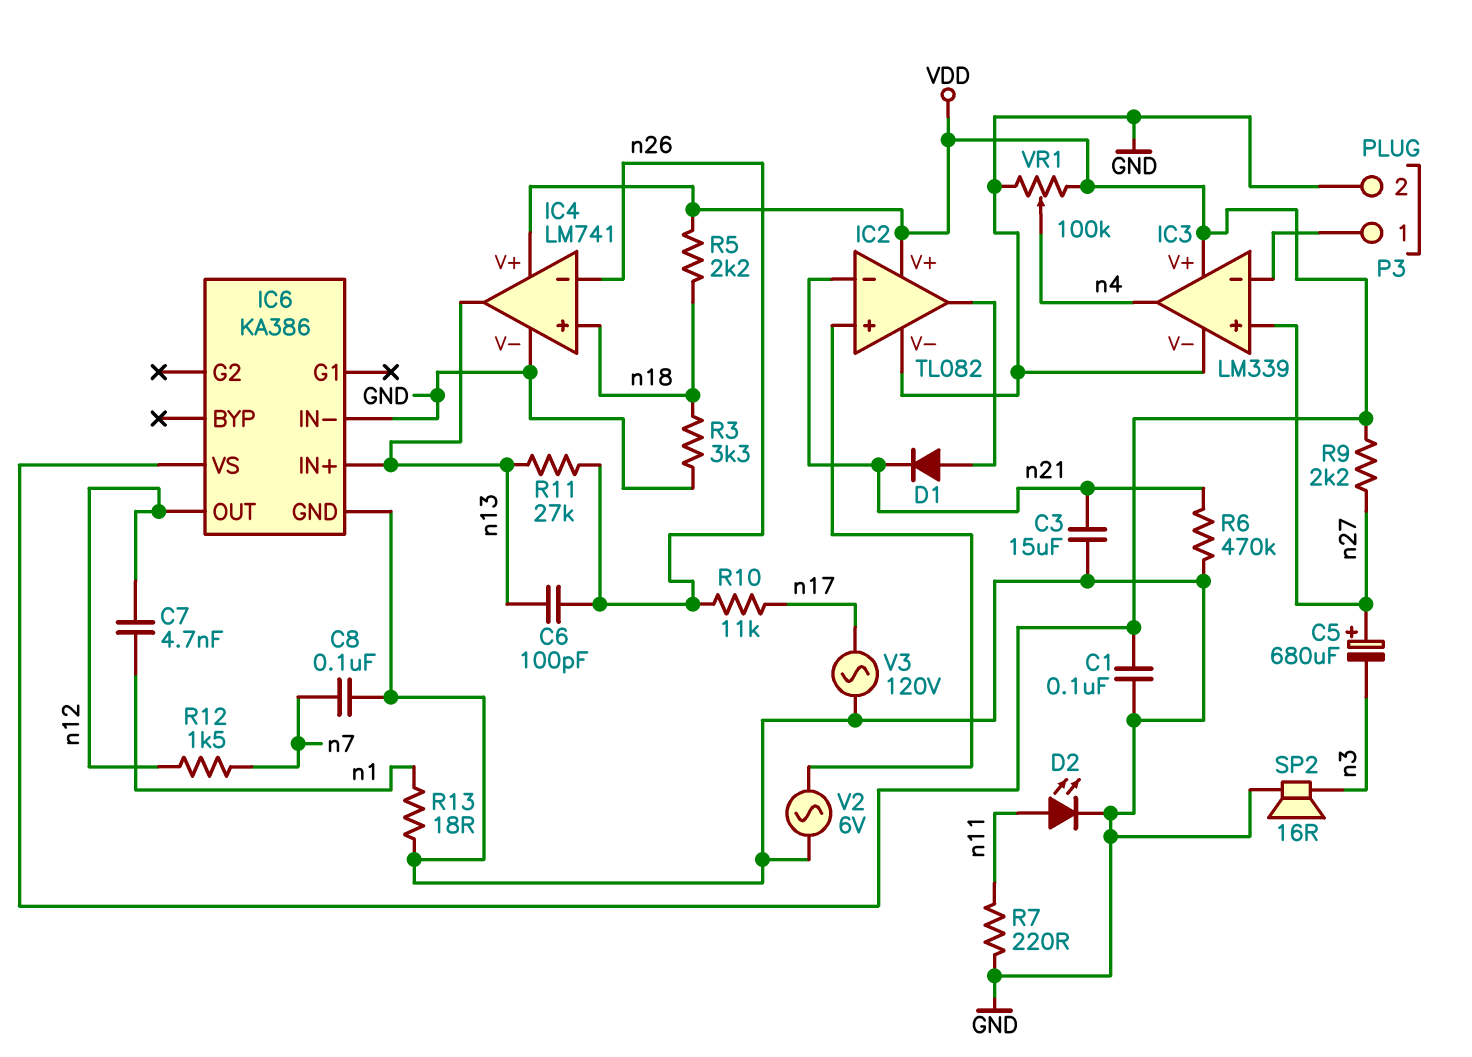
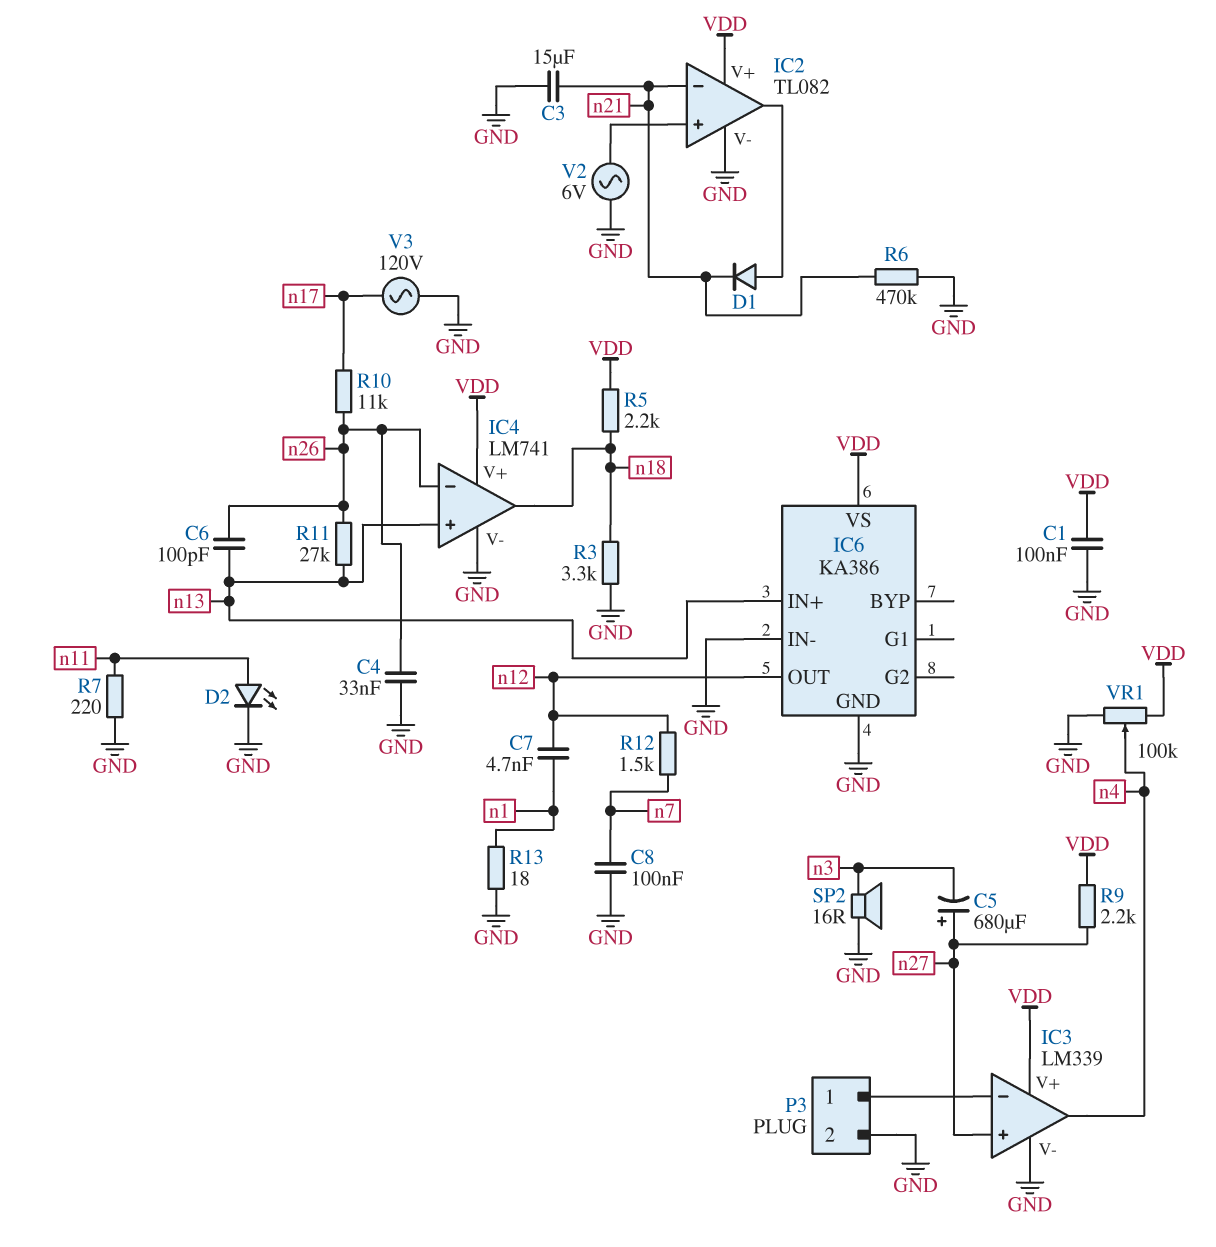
C4: none -> 33nF (GND, n26)
IC4 pin in+: n18 -> n13
IC4 pin out: n13 -> n18

